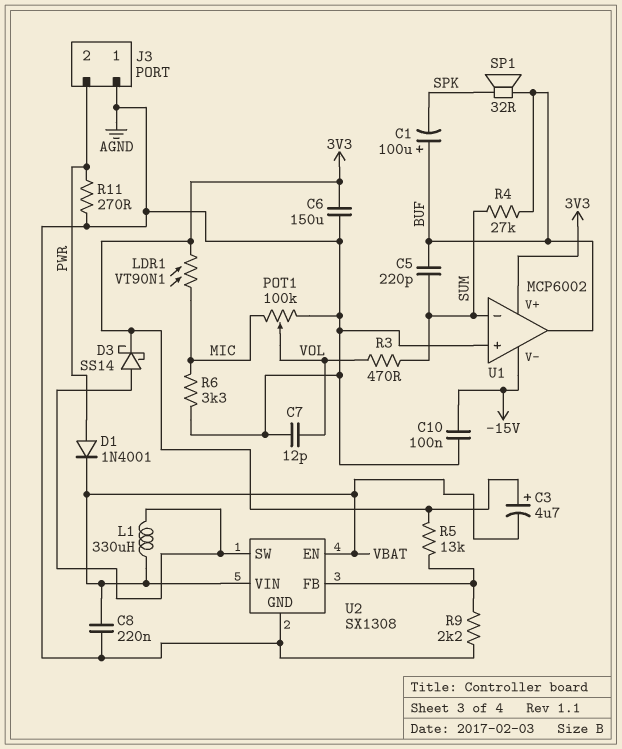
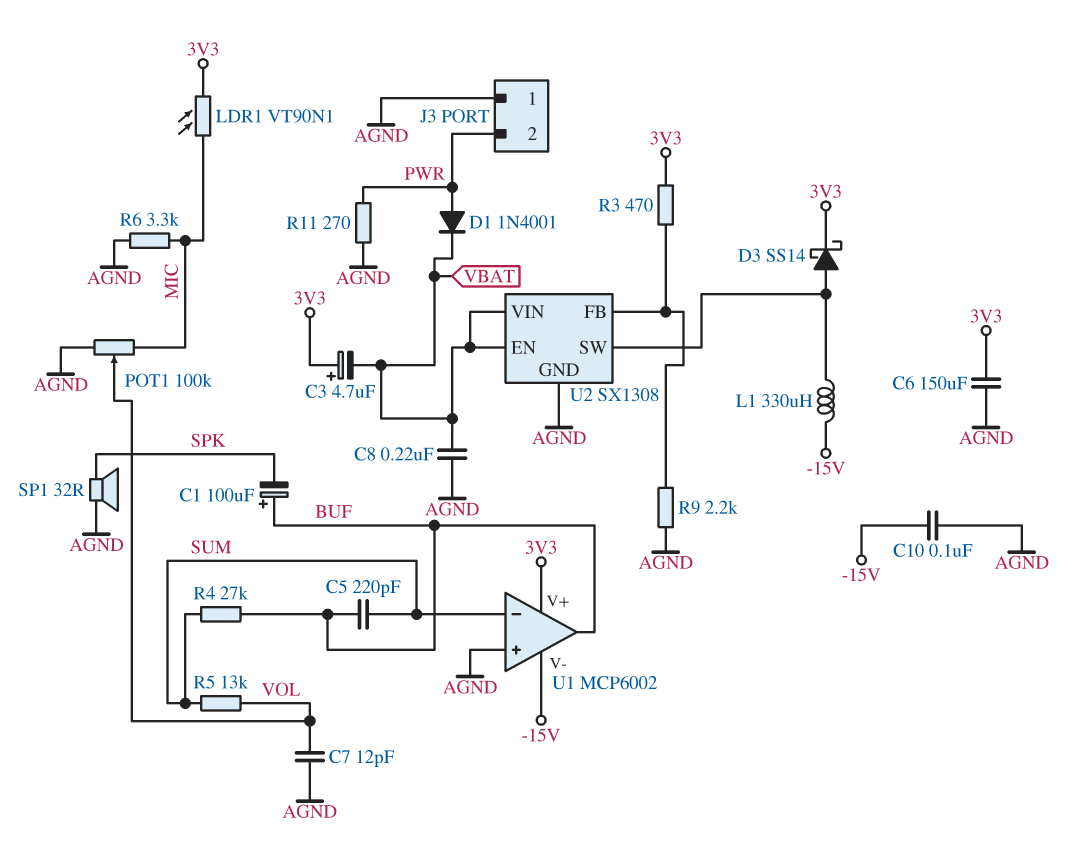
L1: 330uH (U2/SW, VBAT) -> 330uH (-15V, U2/SW)
R3: 470 (SUM, VOL) -> 470 (3V3, U2/FB)
R5: 13k (3V3, U2/FB) -> 13k (SUM, VOL)
SP1: speaker 32R (BUF, SPK) -> speaker 32R (AGND, SPK)

